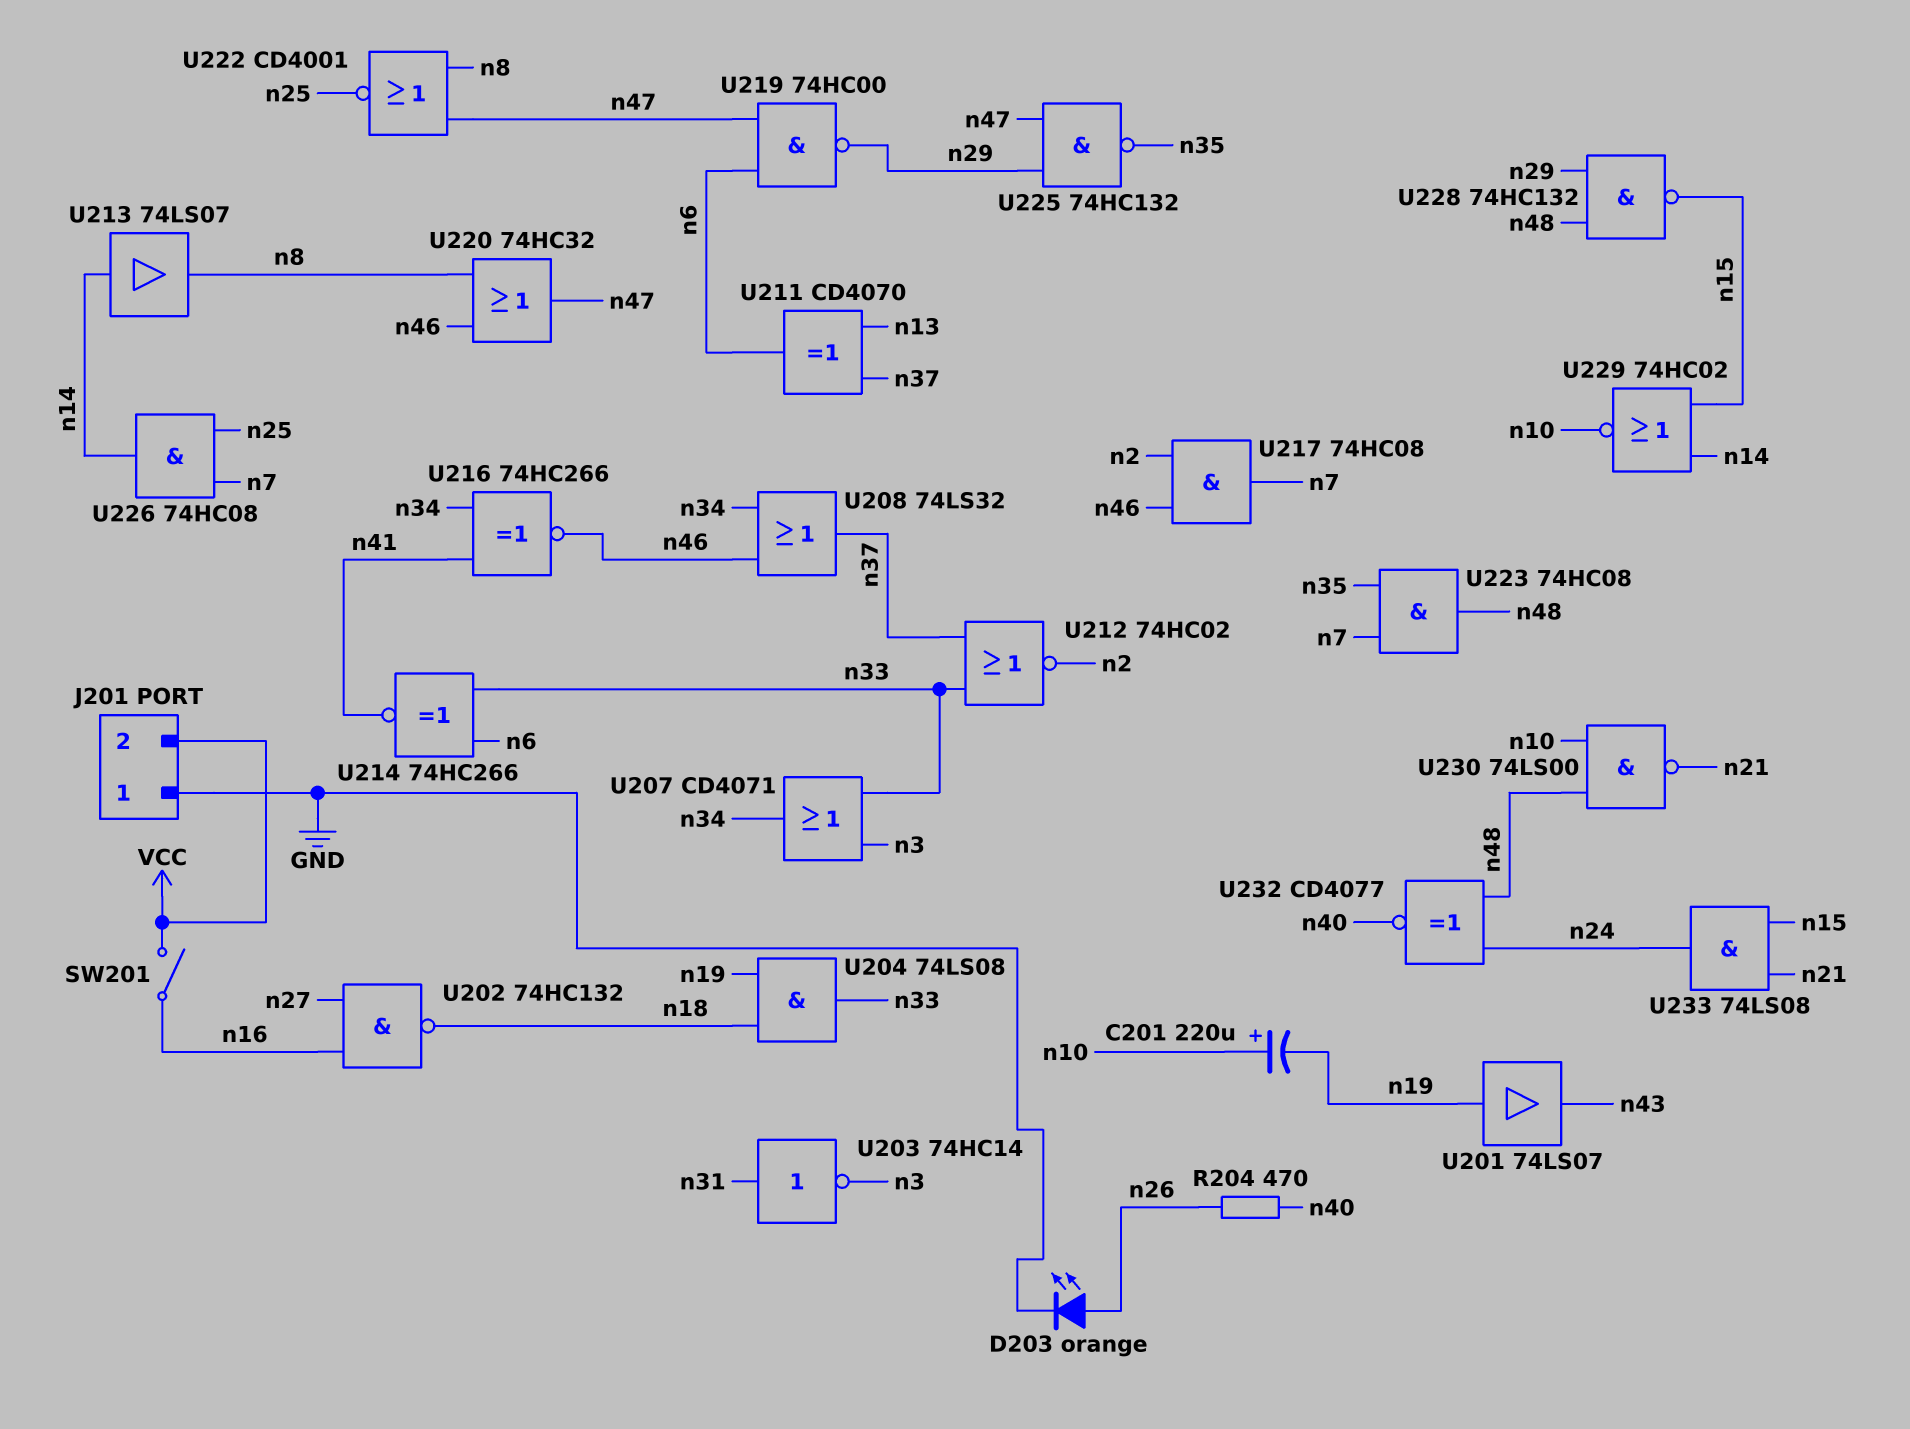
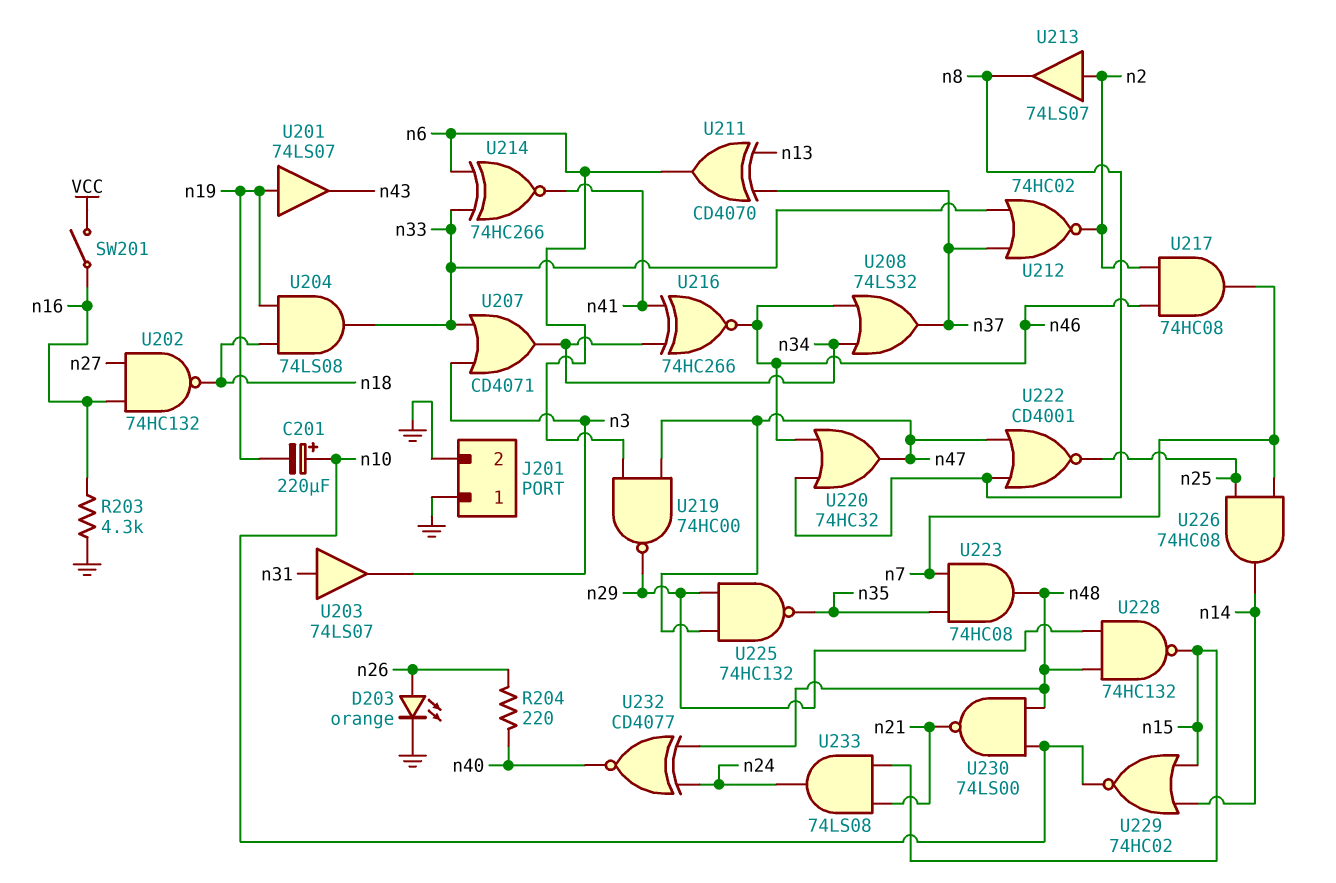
J201 pin 2: VCC -> GND
R203: none -> 4.3k (GND, n16)
R204: 470 (n26, n40) -> 220 (n26, n40)
U203: NOT 74HC14 (in n31, out n3) -> buffer 74LS07 (in n31, out n3)
U213: buffer 74LS07 (in n14, out n8) -> buffer 74LS07 (in n2, out n8)

